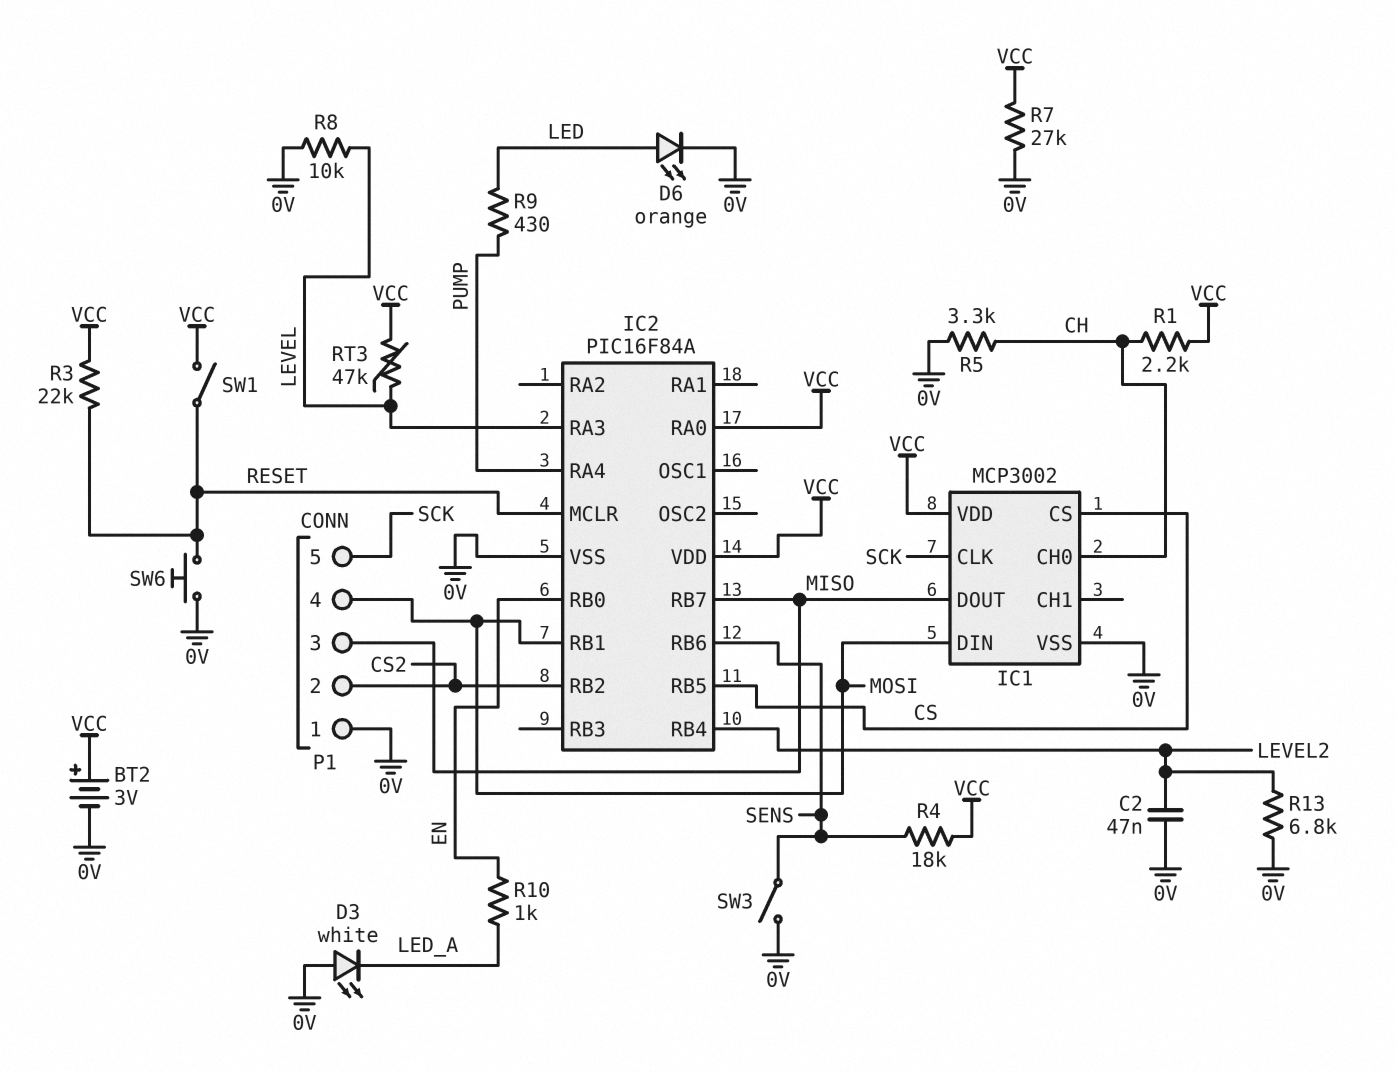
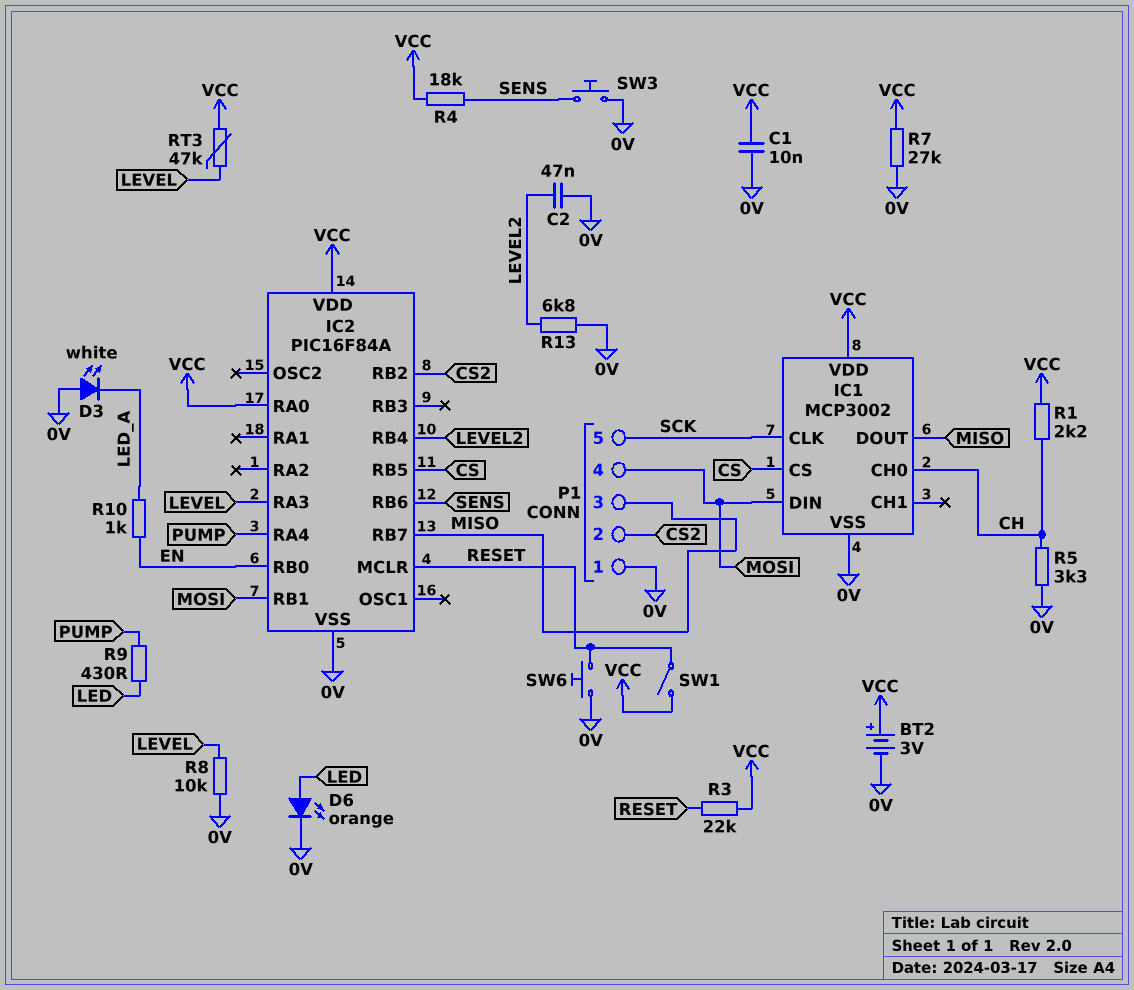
C1: none -> 10nF (0V, VCC)
SW3: switch (0V, SENS) -> button (0V, SENS)

